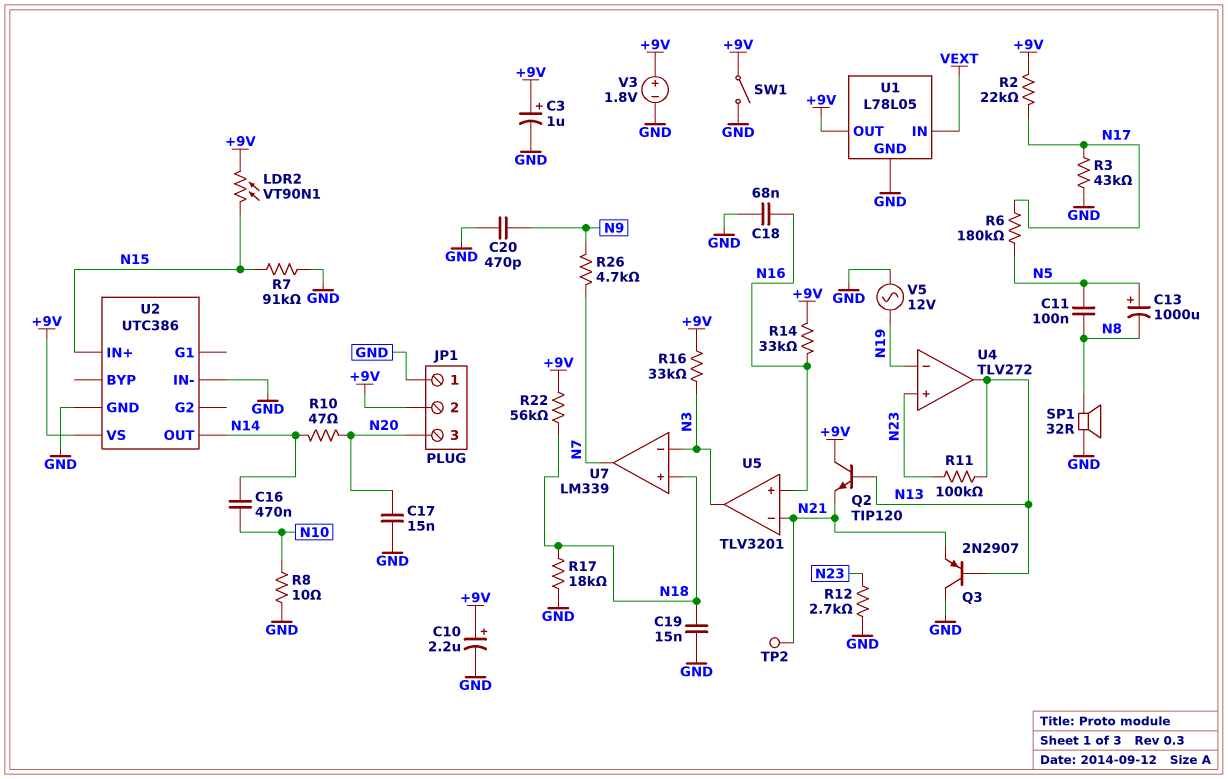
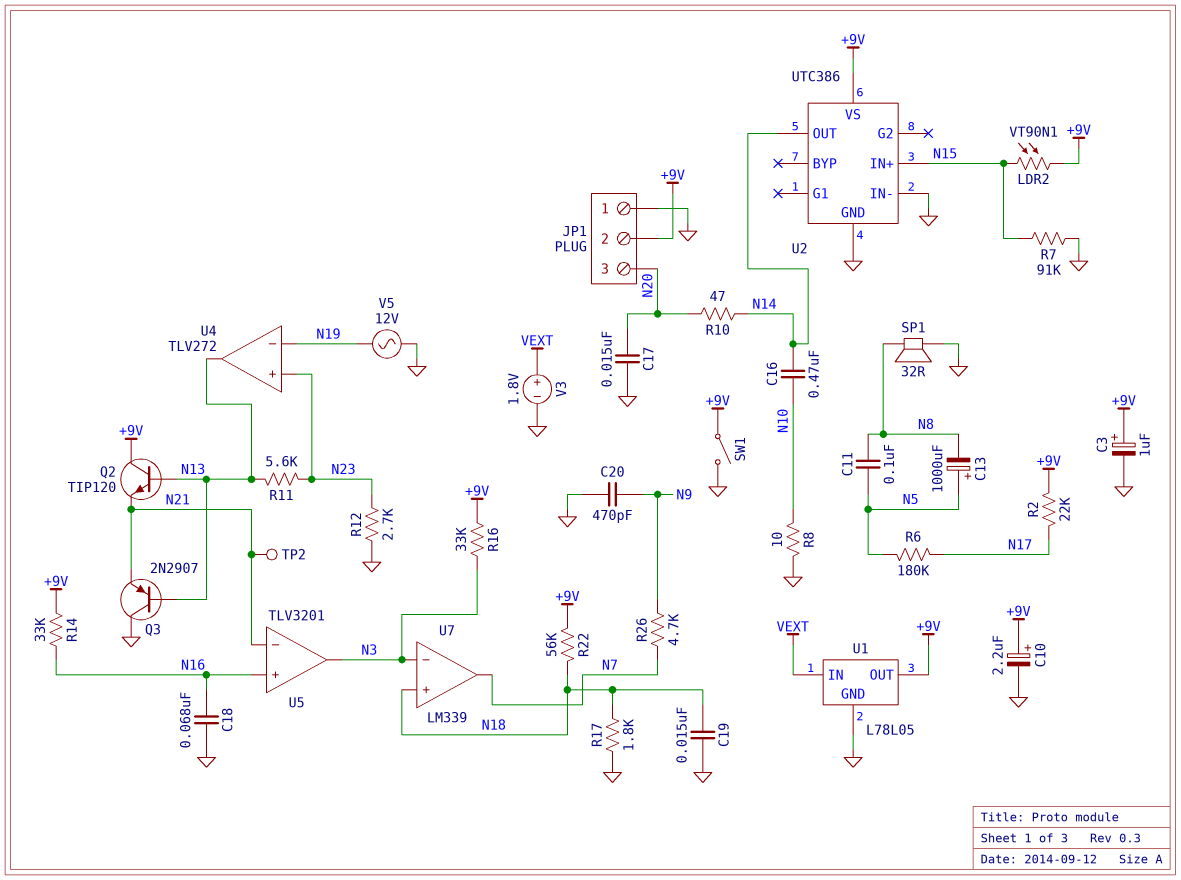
R3: 43k (GND, N17) -> none
R11: 100k (N13, N23) -> 5.6k (N13, N23)
R17: 18k (GND, N18) -> 1.8k (GND, N18)
V3: 1.8V (plus +9V, minus GND) -> 1.8V (plus VEXT, minus GND)

